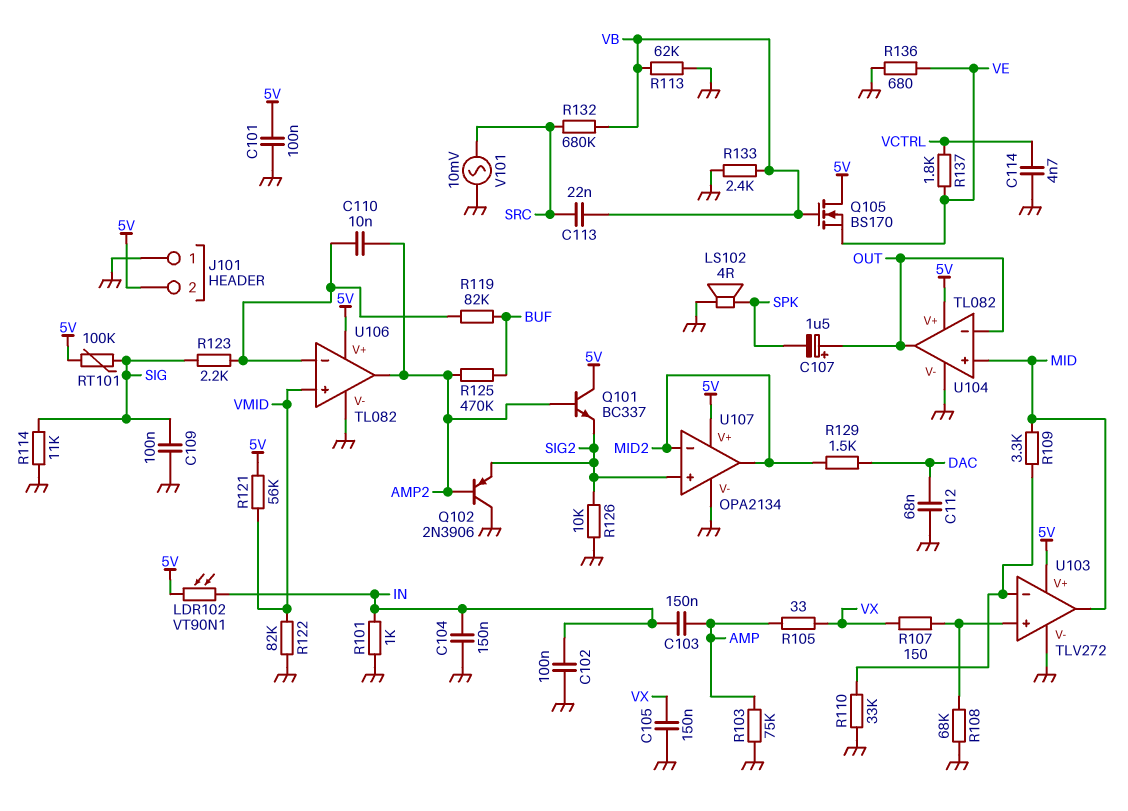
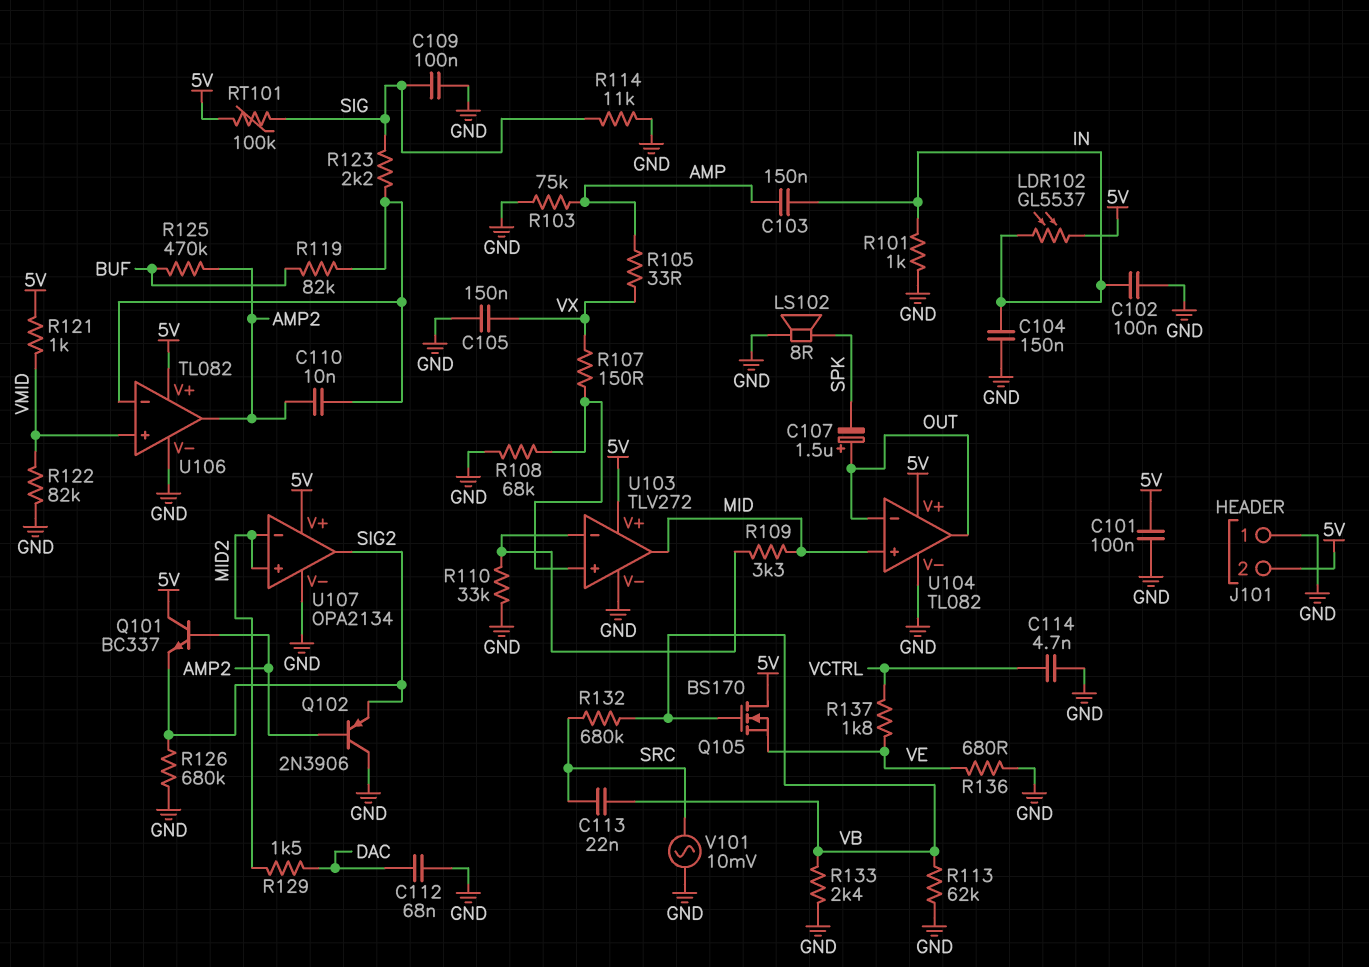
LDR102: VT90N1 (5V, IN) -> GL5537 (5V, IN)
LS102: speaker 4R (GND, SPK) -> speaker 8R (GND, SPK)
R121: 56k (5V, VMID) -> 1k (5V, VMID)
R126: 10k (GND, SIG2) -> 680k (GND, SIG2)
U107 pin in+: SIG2 -> MID2
U107 pin out: MID2 -> SIG2

